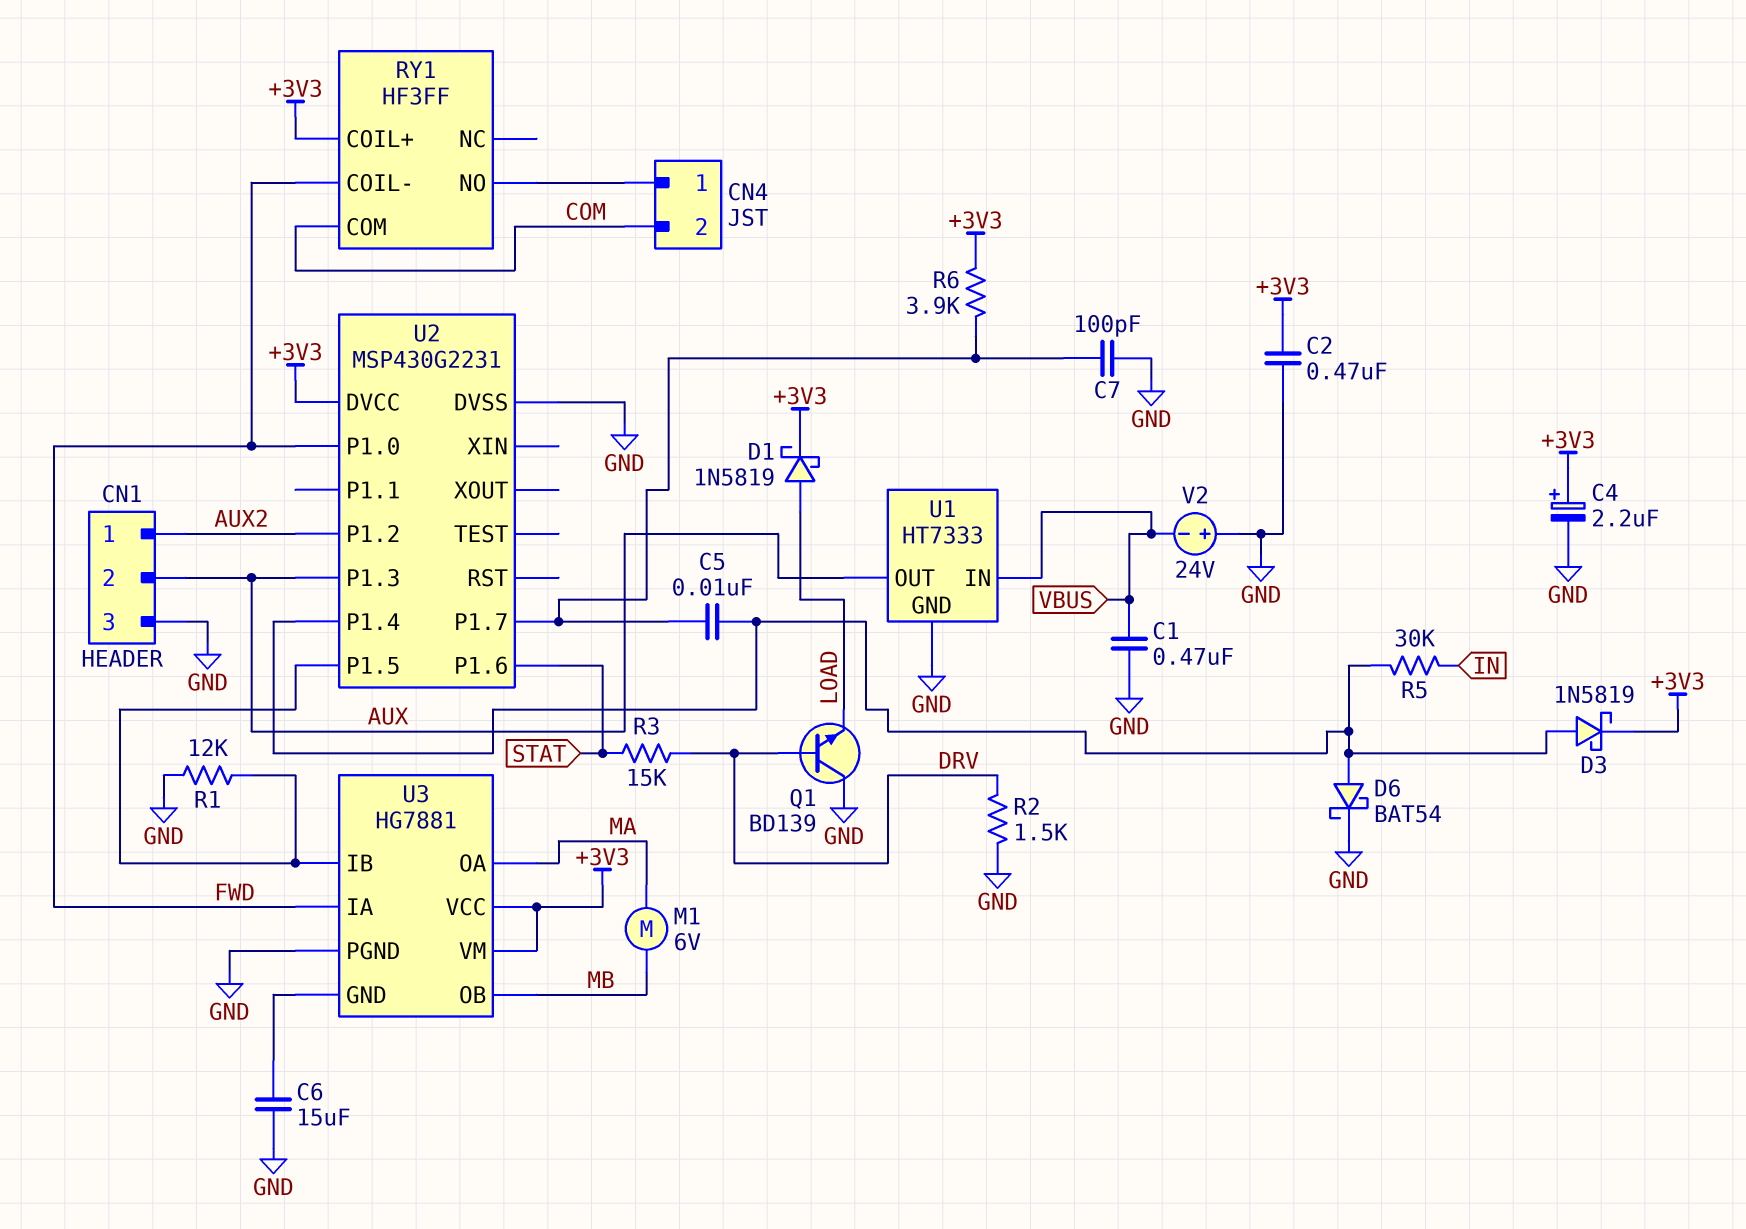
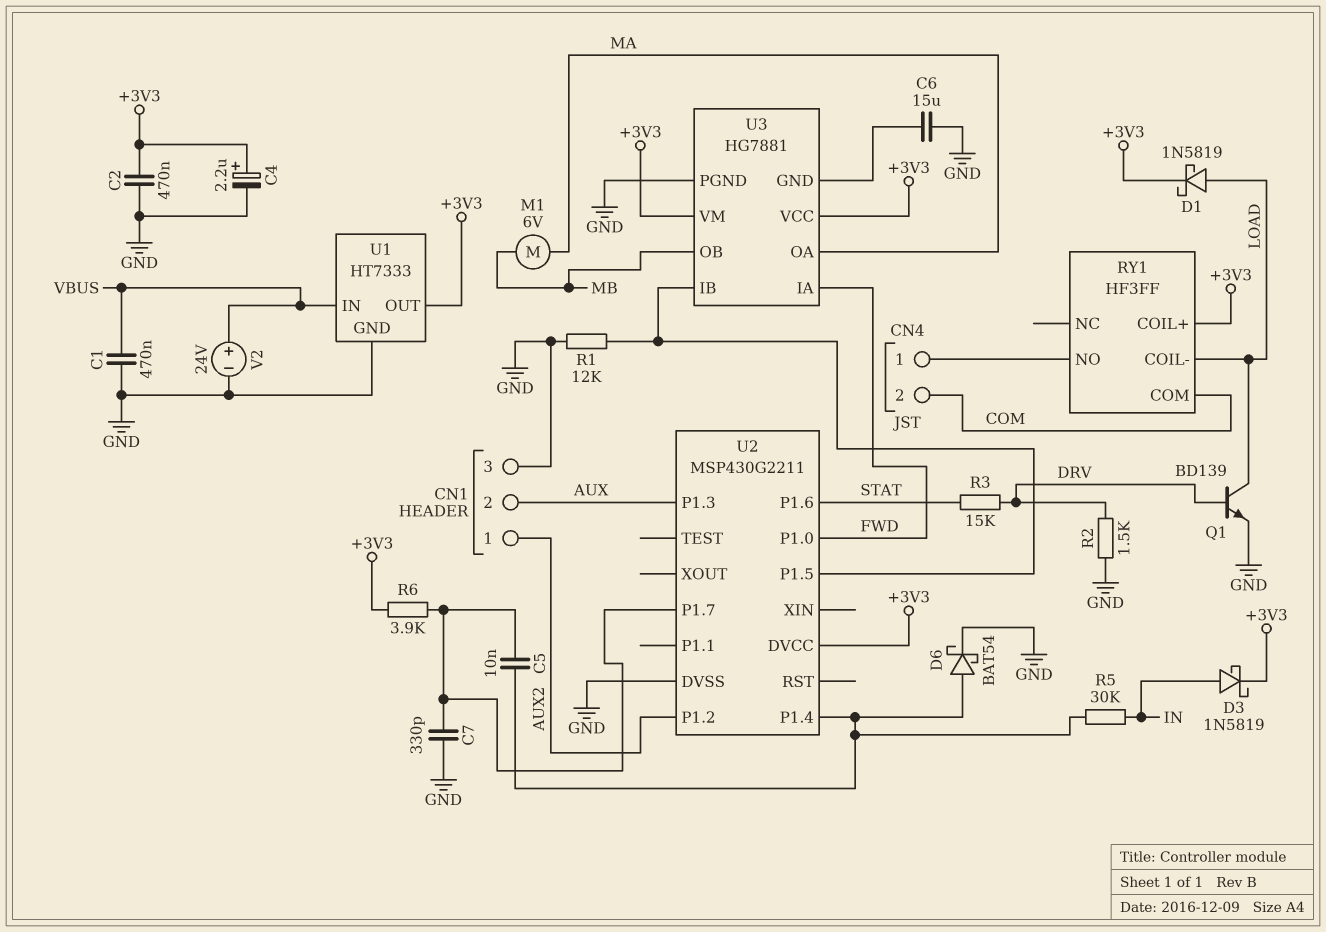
C7: 100pF (GND, U2/P1.7) -> 330pF (GND, U2/P1.7)
D3: schottky 1N5819 (A U2/P1.4, K +3V3) -> schottky 1N5819 (A IN, K +3V3)
Q1: NPN BD139 (B DRV, C GND, E LOAD) -> NPN BD139 (B DRV, C LOAD, E GND)
RY1 pin COIL-: FWD -> LOAD
U1 pin OUT: AUX -> +3V3
U2: MSP430G2231 -> MSP430G2211
V2: 24V (plus GND, minus VBUS) -> 24V (plus VBUS, minus GND)

